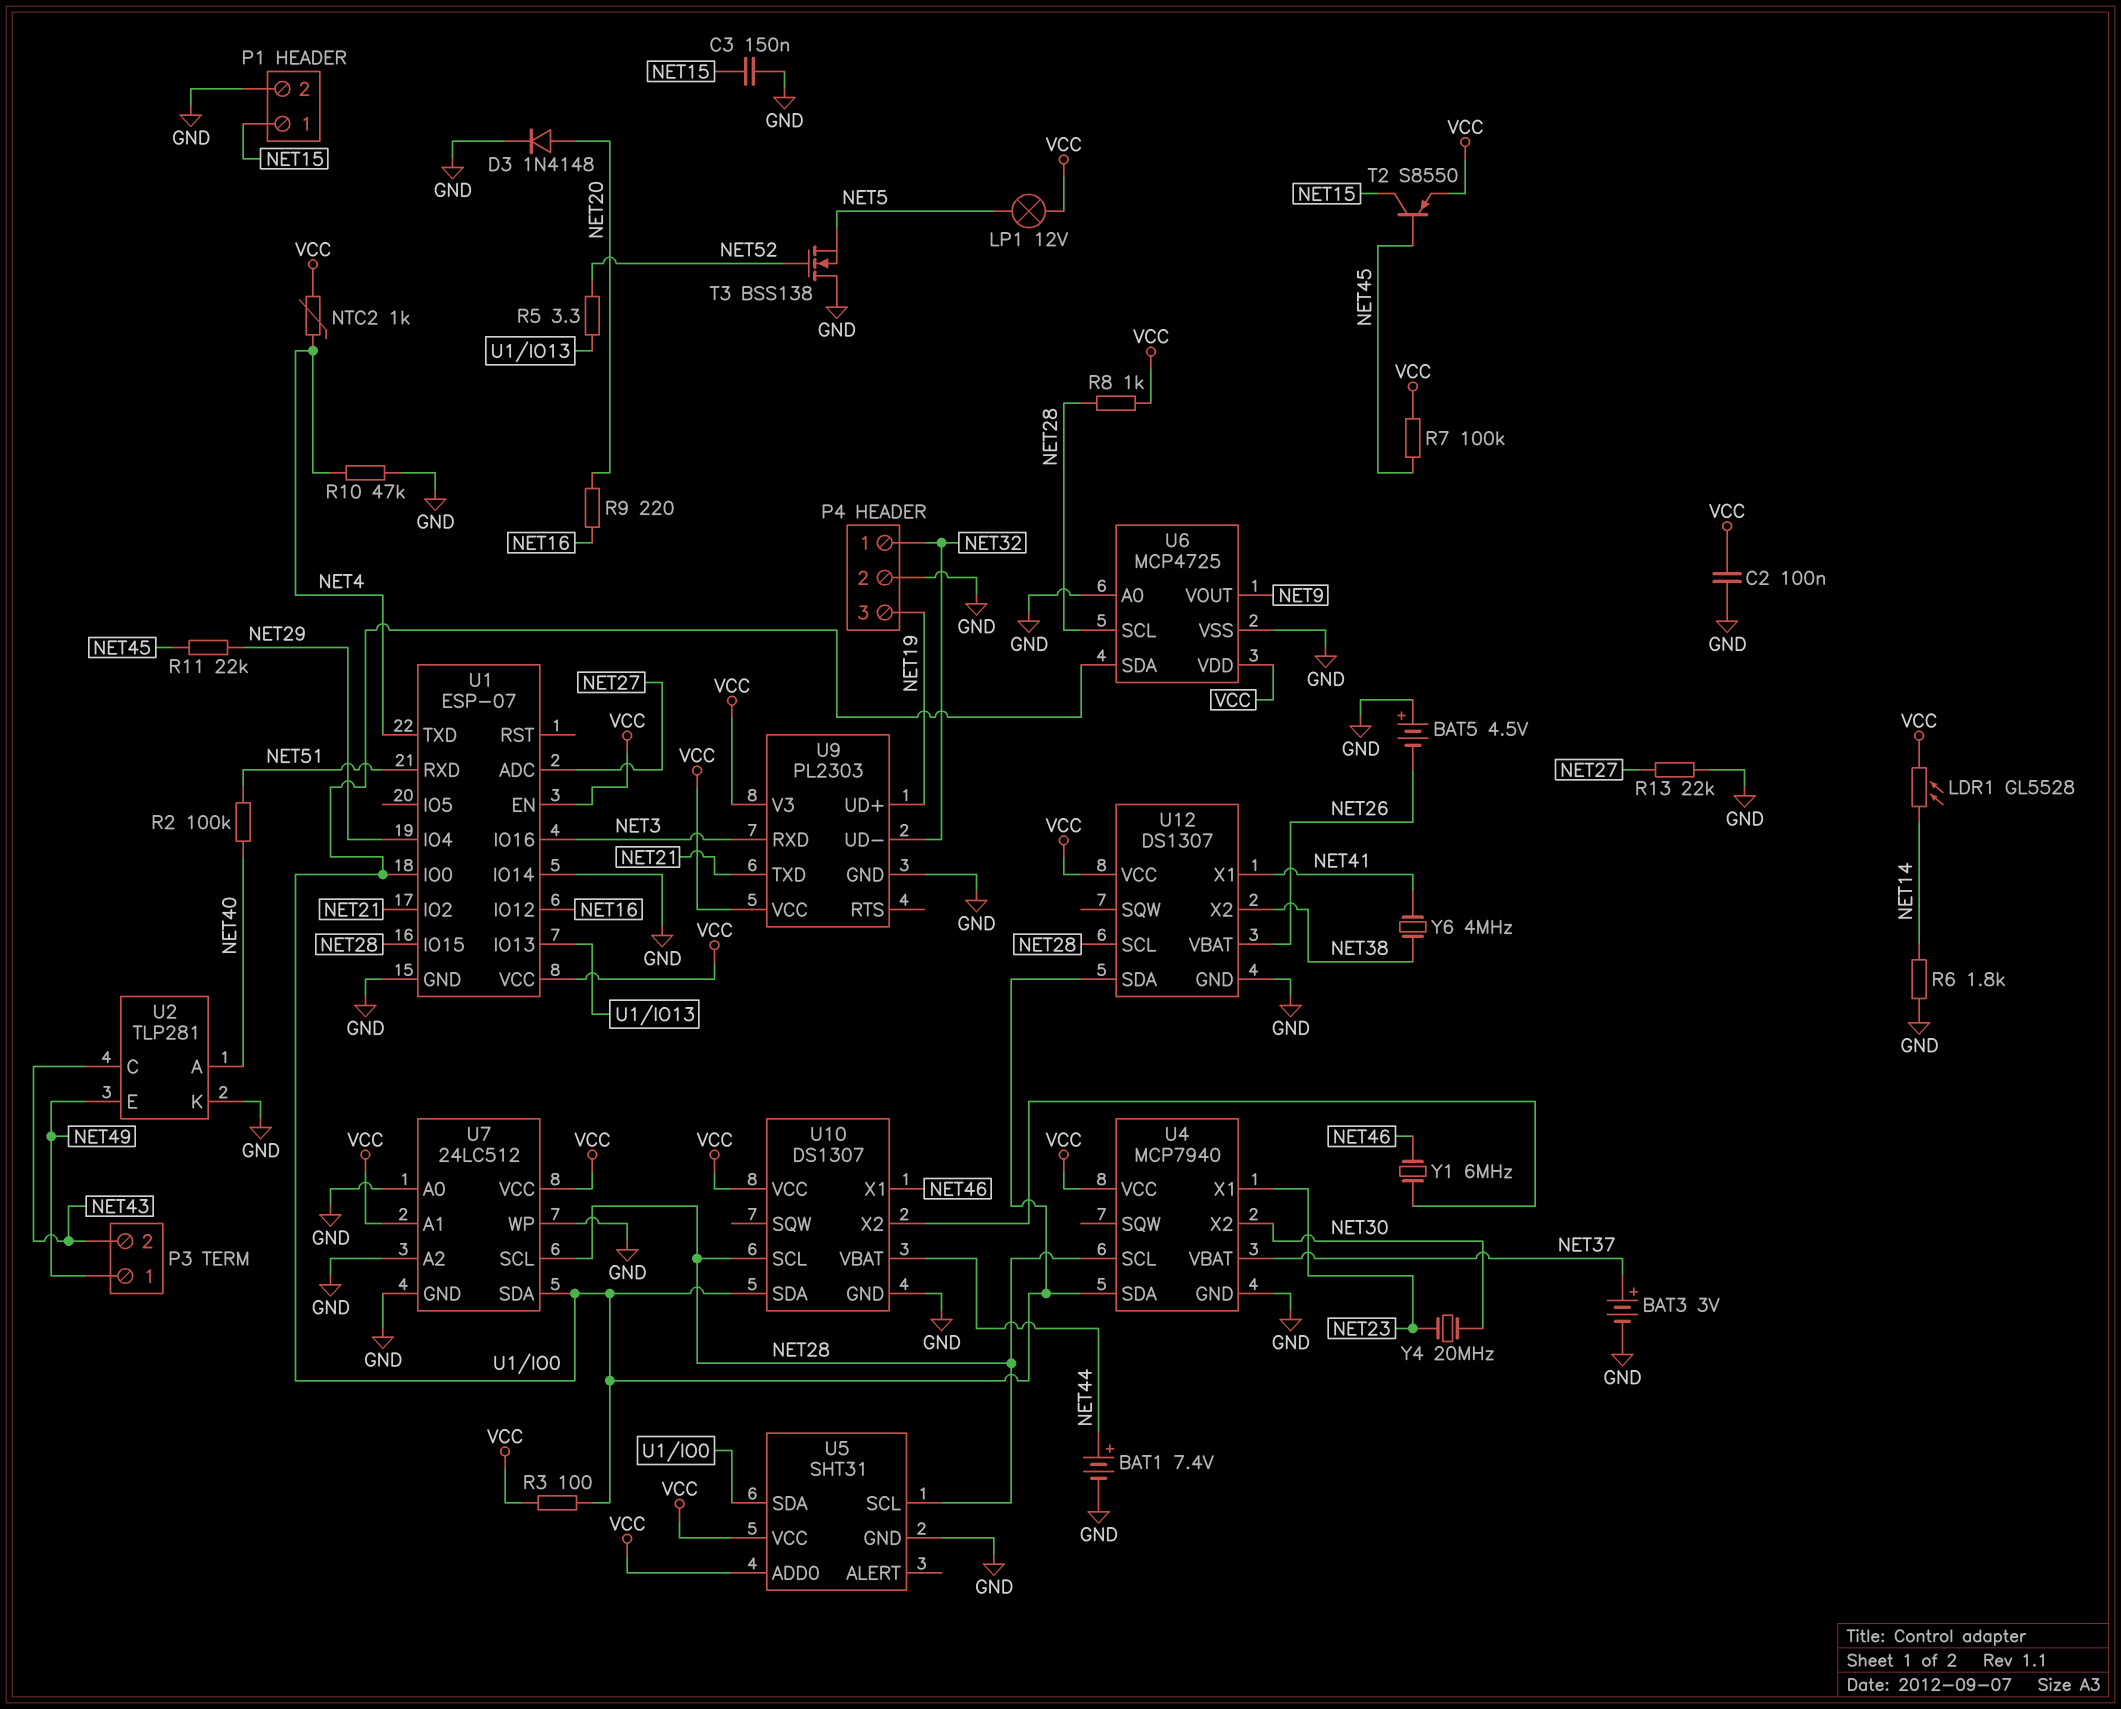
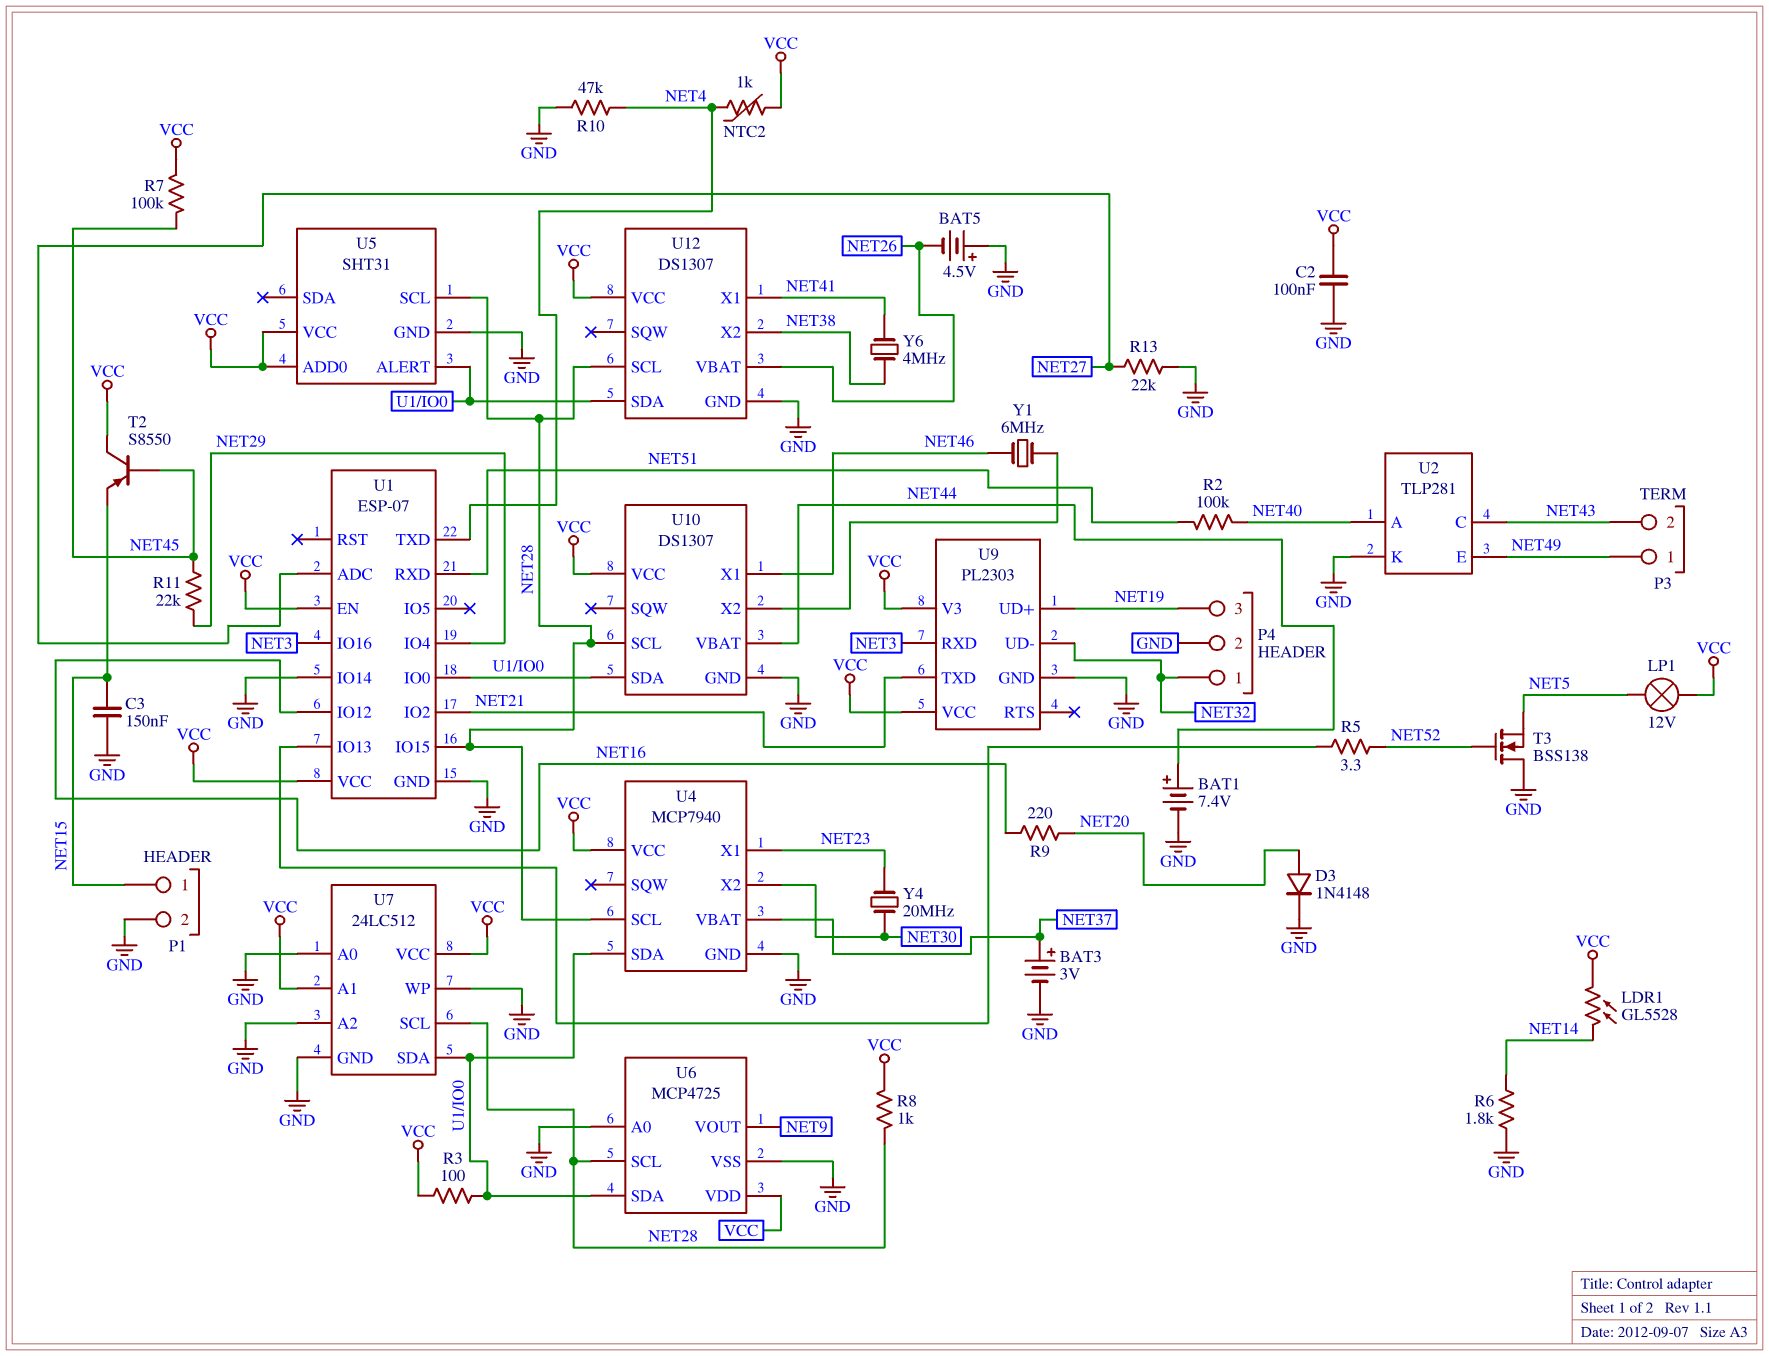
T2: PNP S8550 (B NET45, C NET15, E VCC) -> PNP S8550 (B NET45, C VCC, E NET15)
U5 pin ALERT: none -> U1/IO0
U5 pin SDA: U1/IO0 -> none

